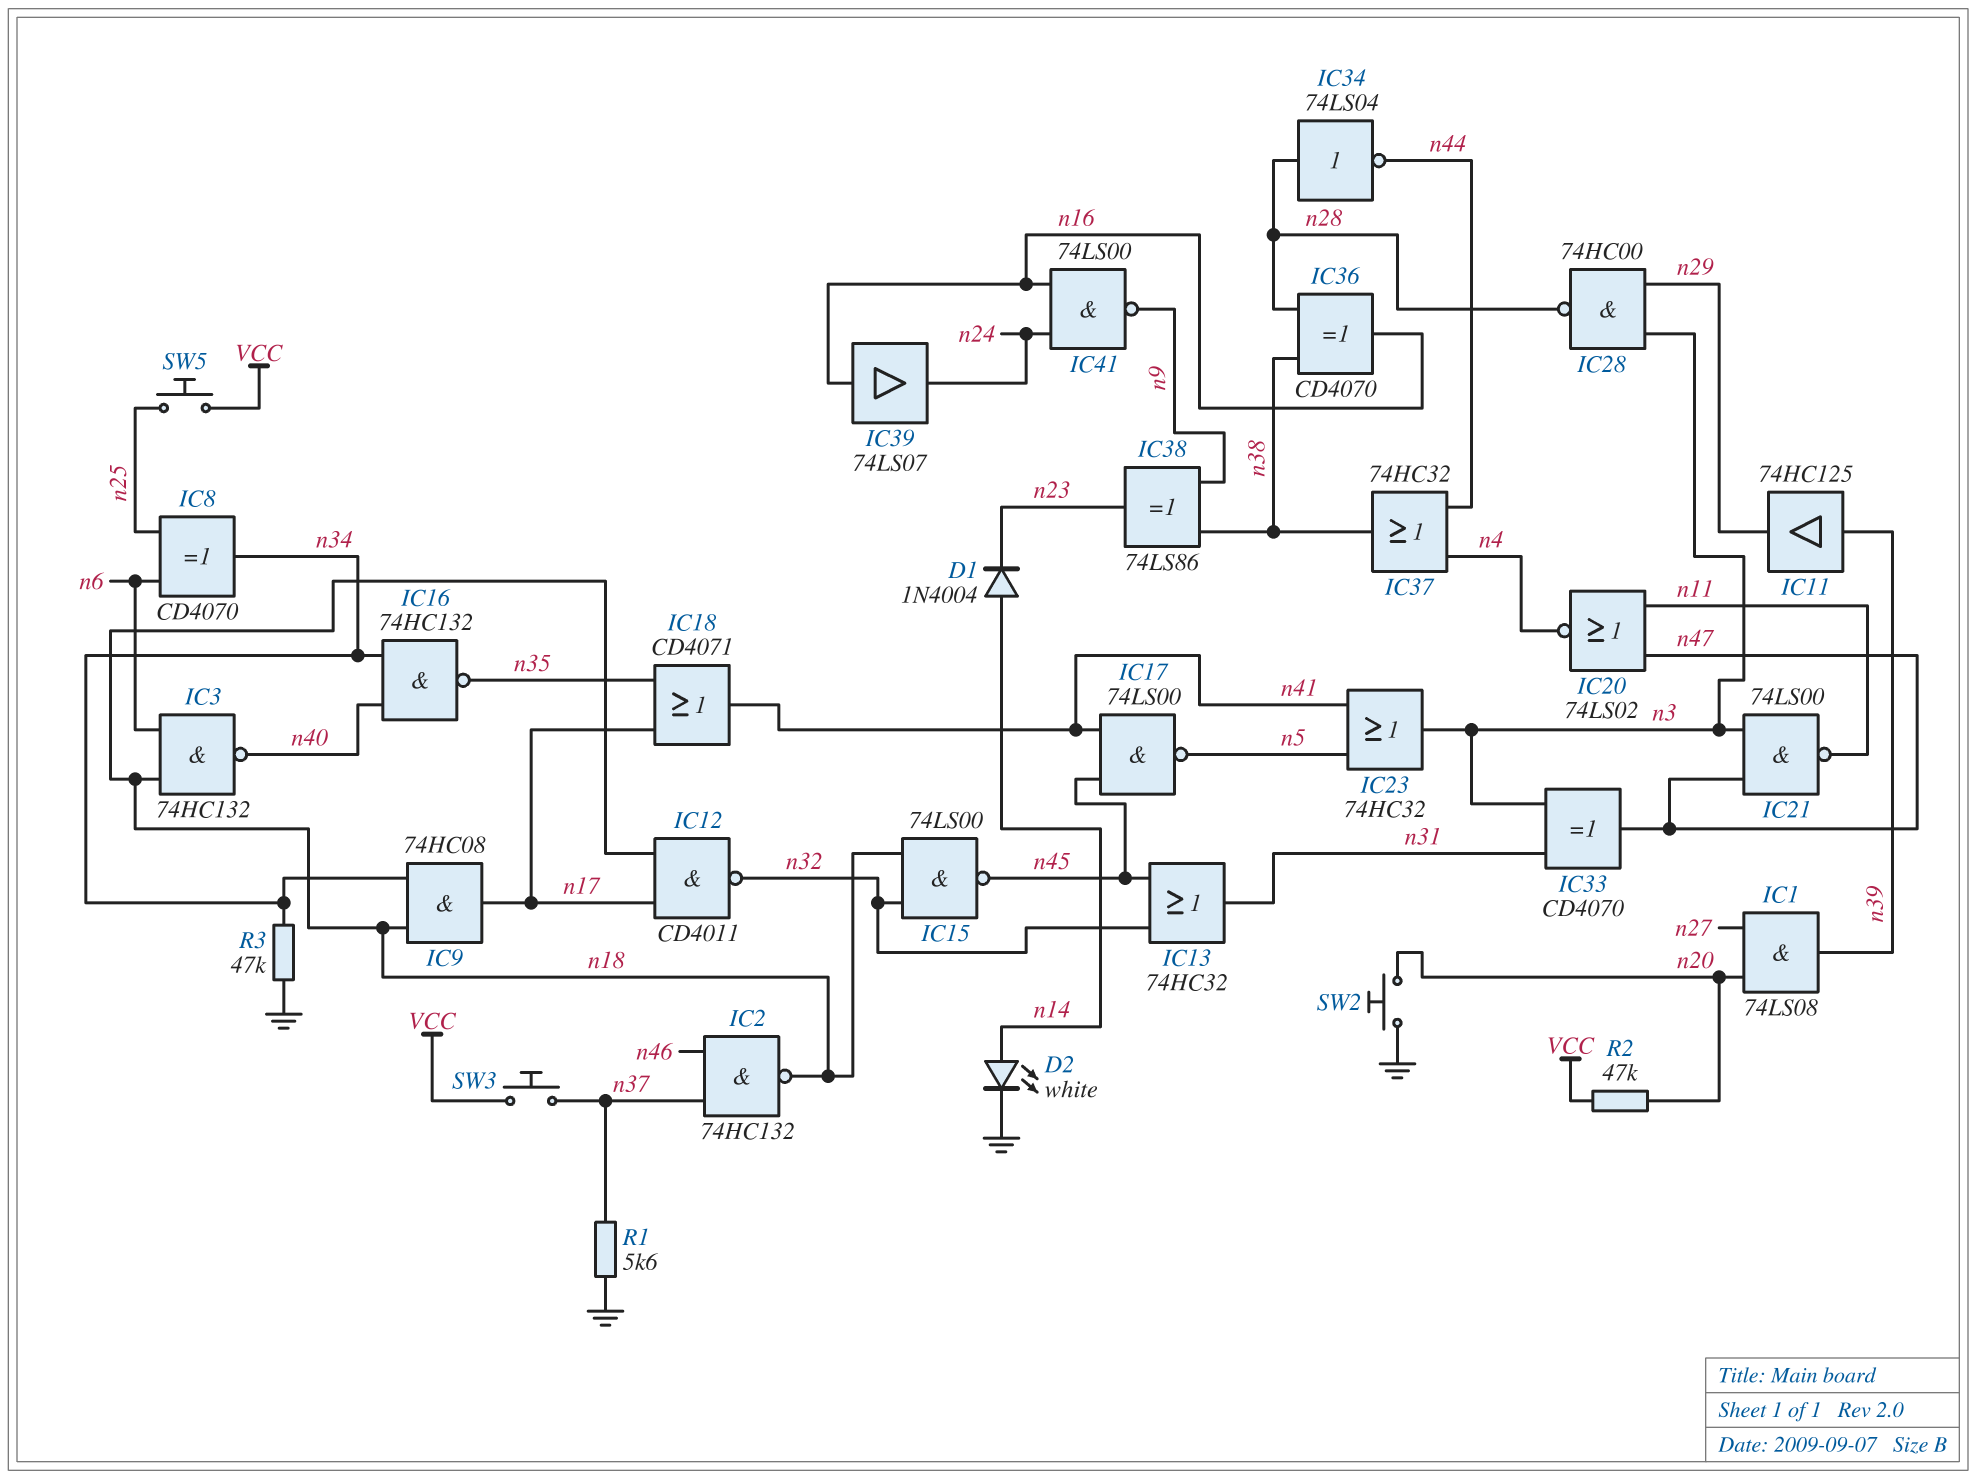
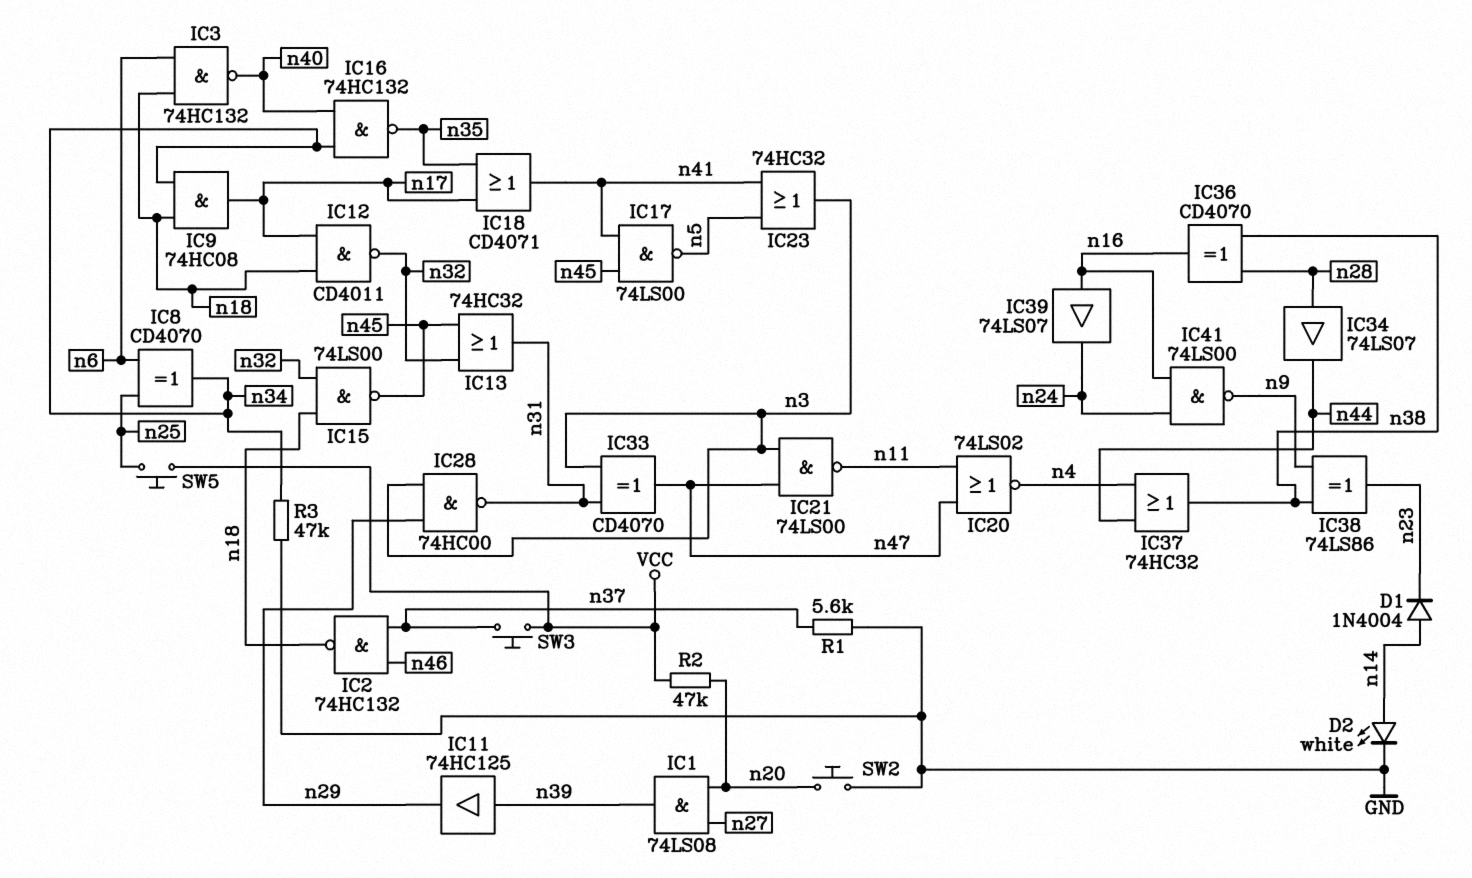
IC28: NAND 74HC00 (in n3, in n29, out n28) -> NAND 74HC00 (in n3, in n29, out n31)
IC34: NOT 74LS04 (in n28, out n44) -> buffer 74LS07 (in n28, out n44)

